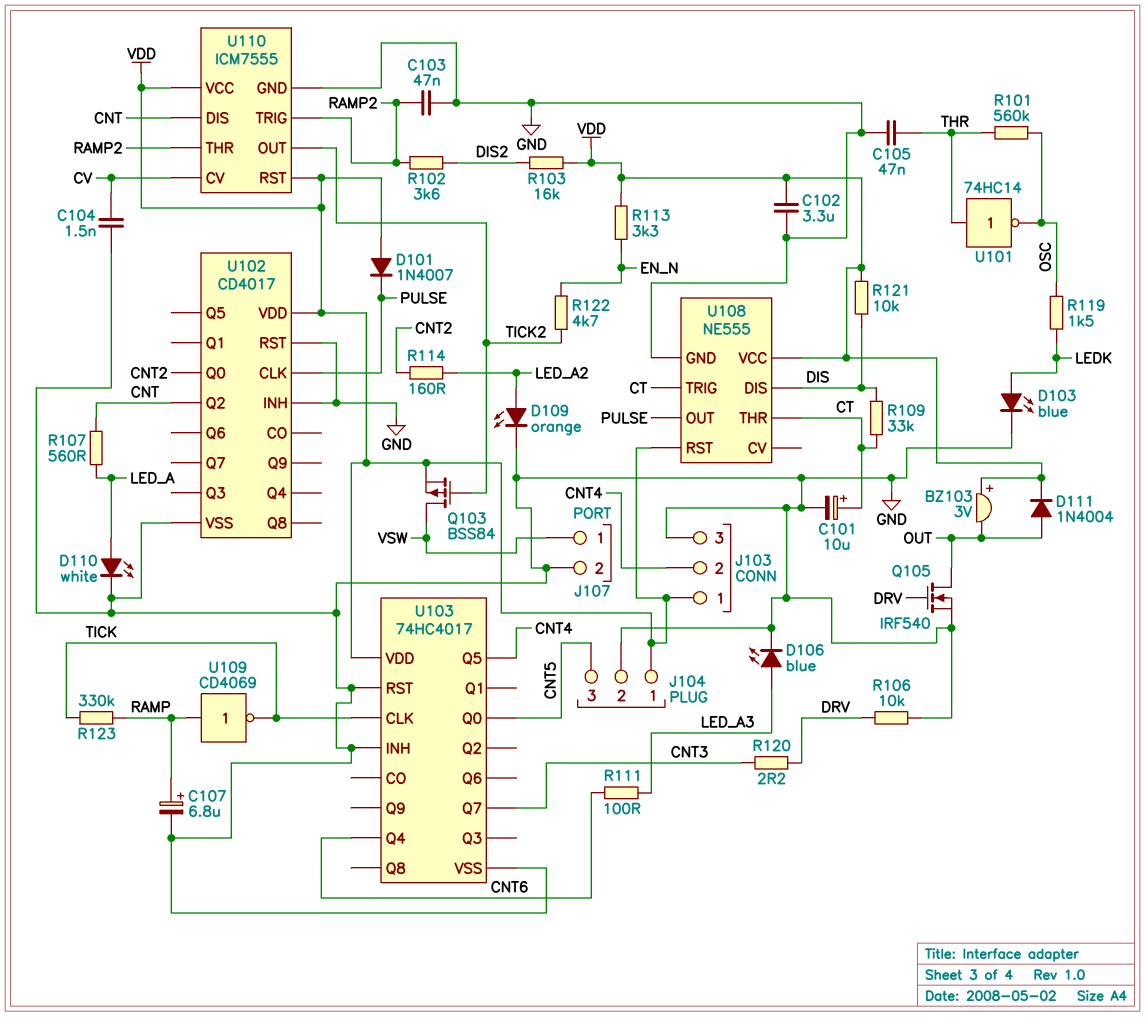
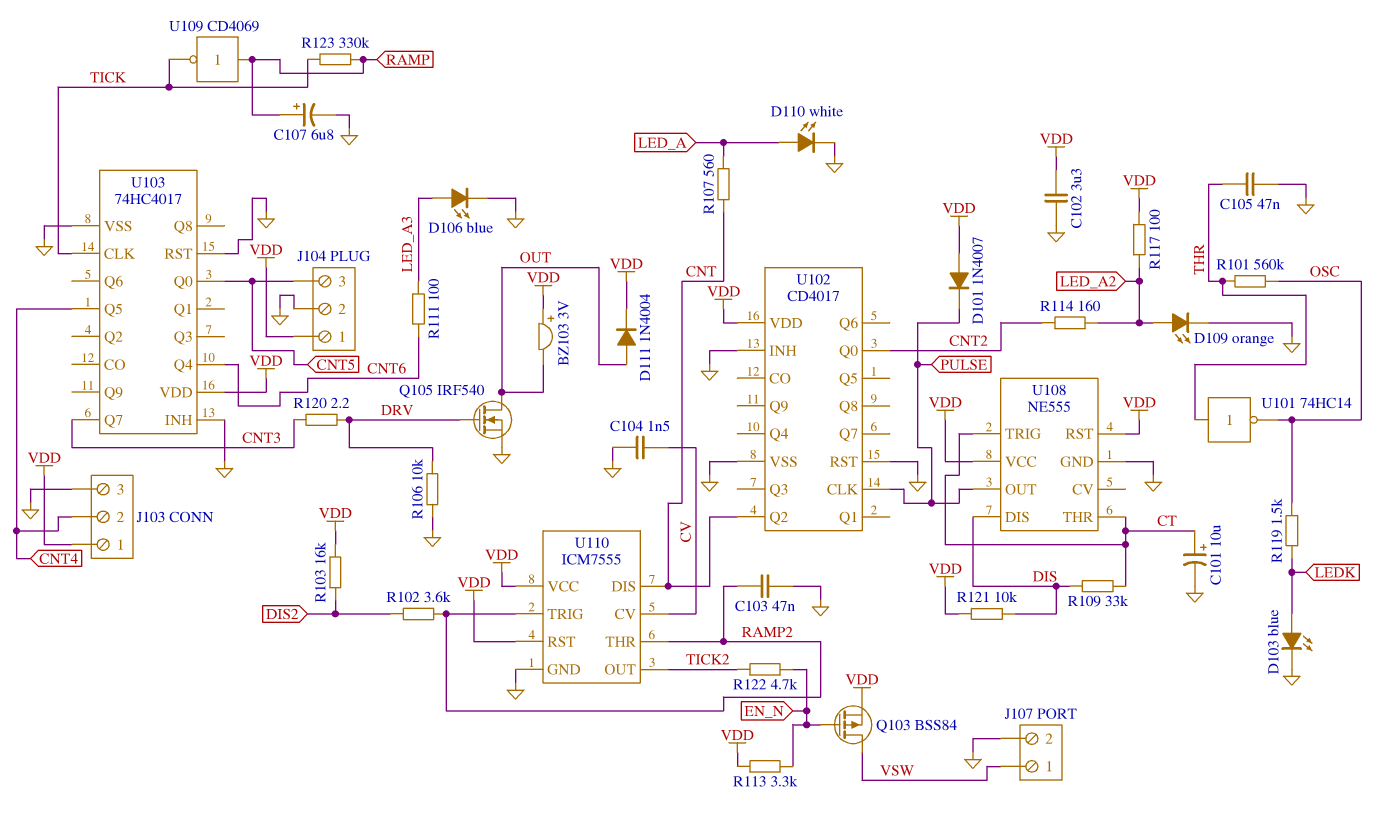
Q103: PMOS BSS84 (G TICK2, D VSW, S VDD) -> PMOS BSS84 (G EN_N, D VSW, S VDD)
R117: none -> 100 (LED_A2, VDD)

